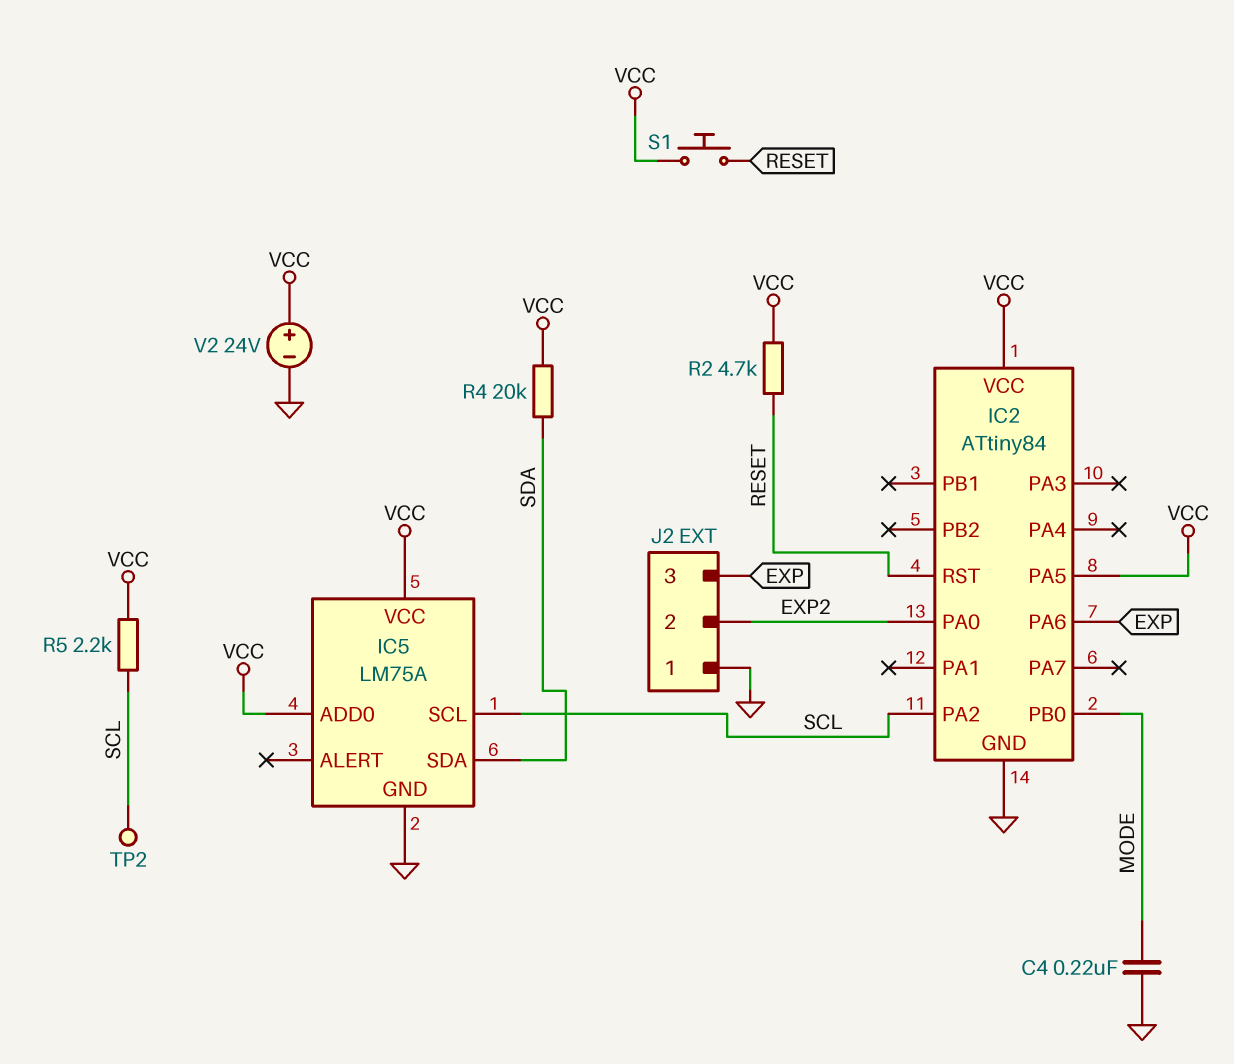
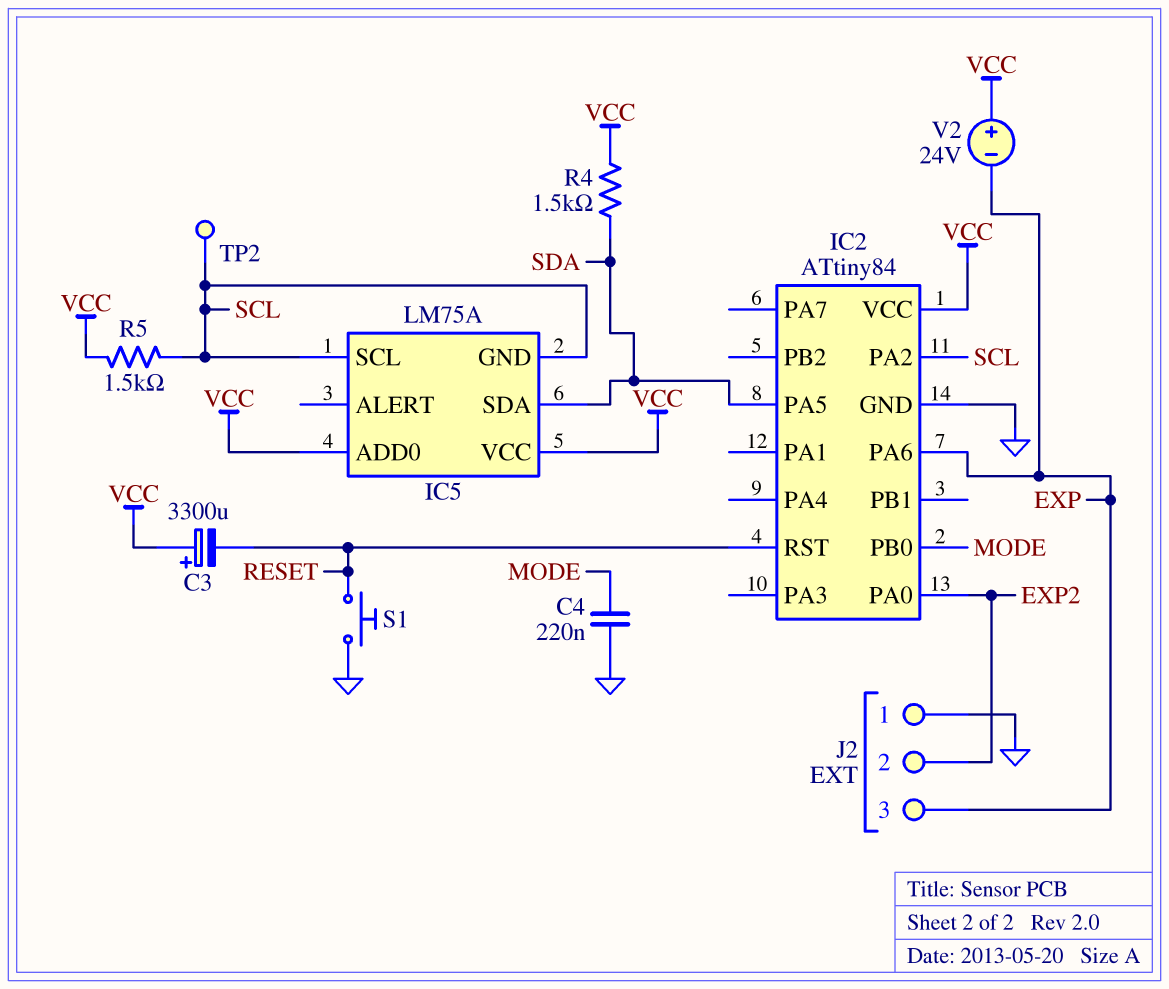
C3: none -> 3300uF (plus VCC, minus RESET)
IC2 pin PA5: VCC -> SDA
IC5 pin GND: GND -> SCL
R2: 4.7k (RESET, VCC) -> none
R4: 20k (SDA, VCC) -> 1.5k (SDA, VCC)
R5: 2.2k (SCL, VCC) -> 1.5k (SCL, VCC)
S1: button (RESET, VCC) -> button (GND, RESET)
V2: 24V (plus VCC, minus GND) -> 24V (plus VCC, minus EXP)

